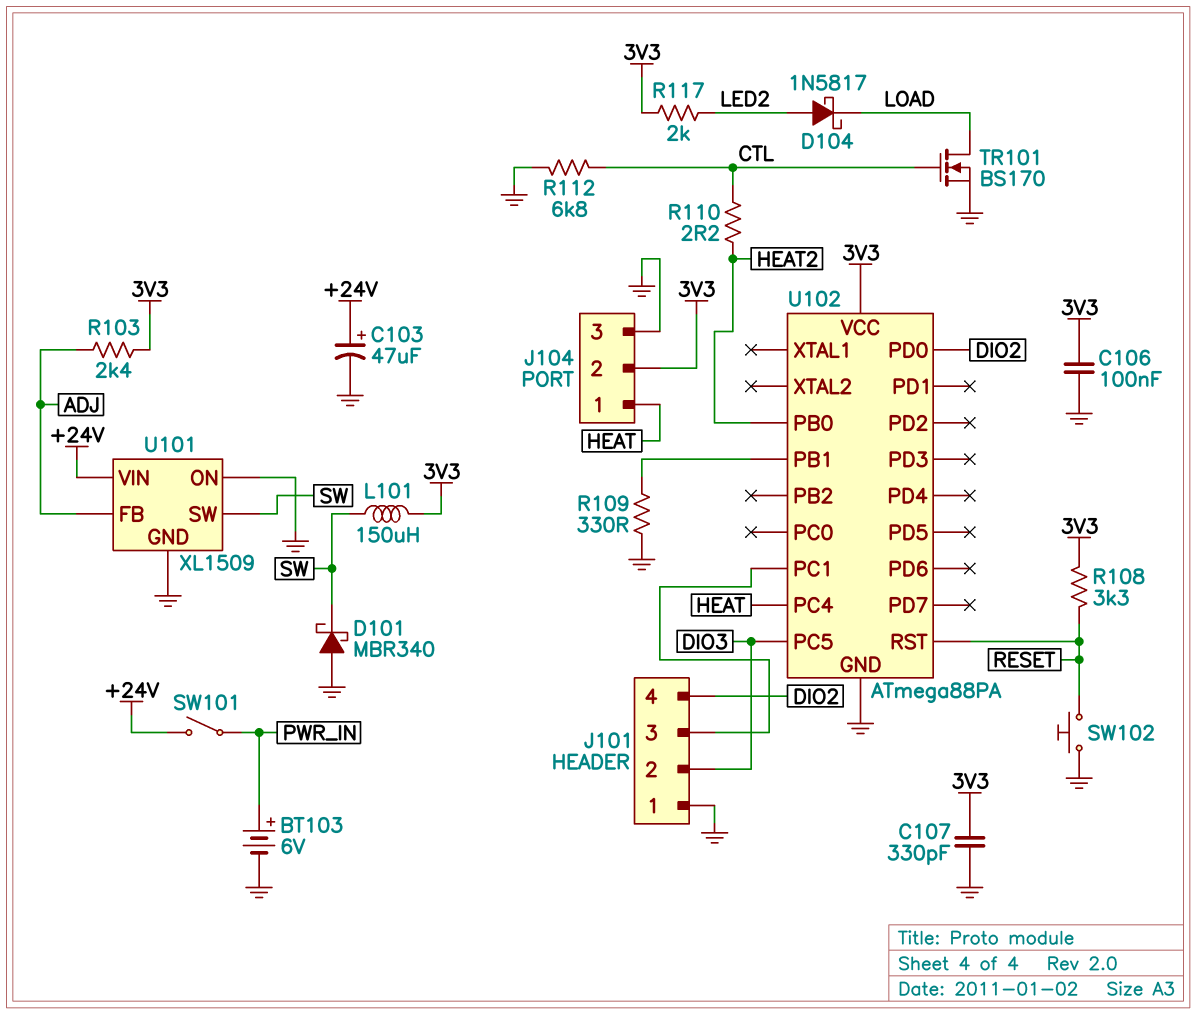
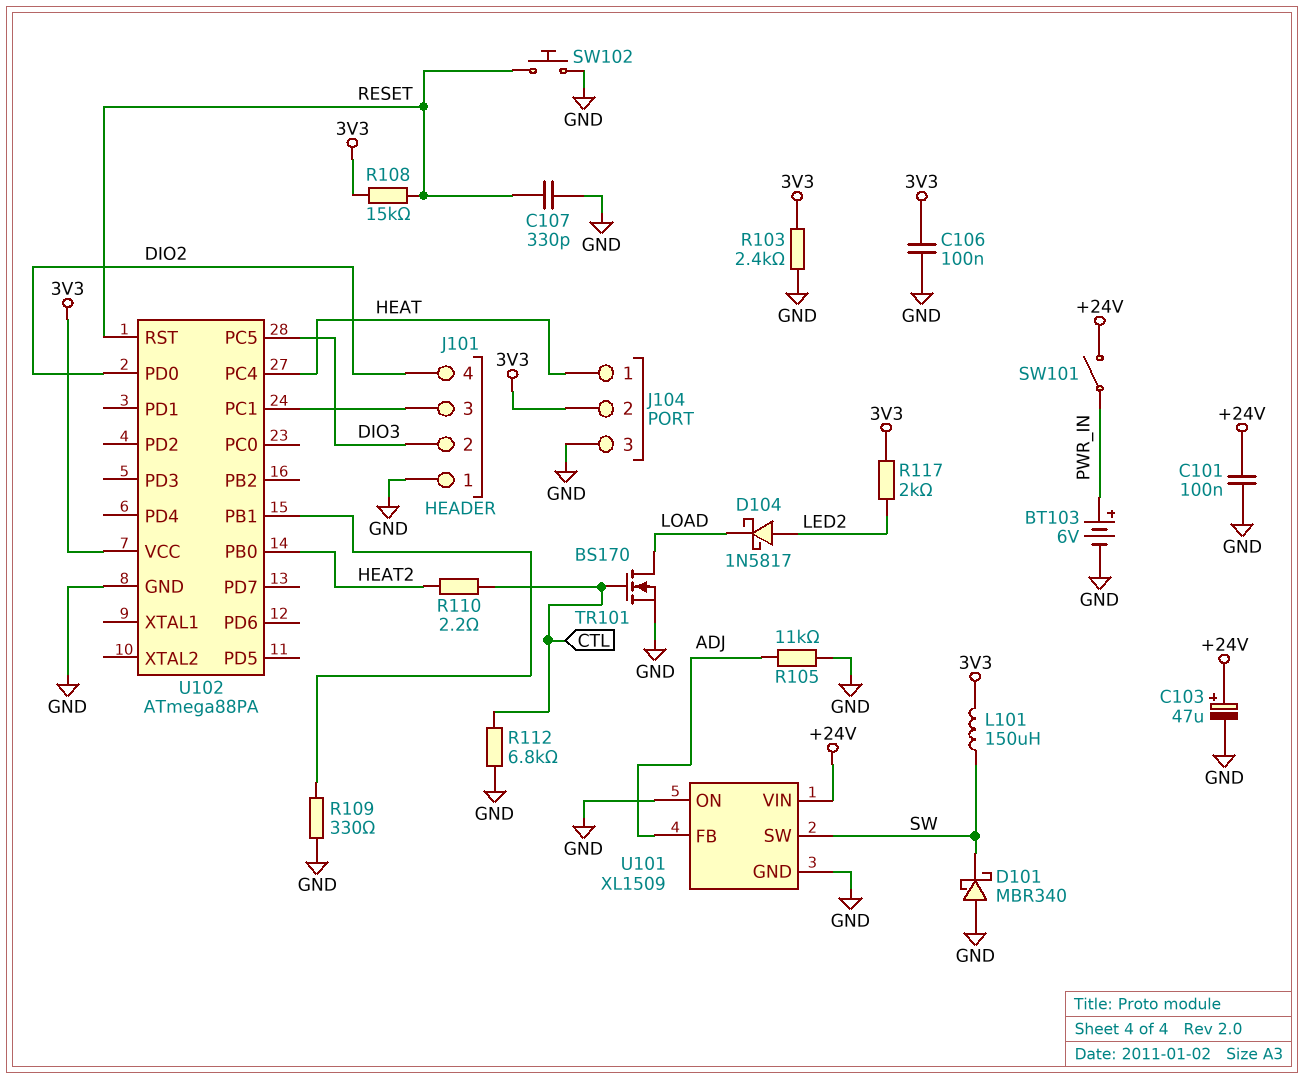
C101: none -> 100nF (+24V, GND)
C107: 330pF (3V3, GND) -> 330pF (GND, RESET)
R103: 2.4k (3V3, ADJ) -> 2.4k (3V3, GND)
R105: none -> 11k (ADJ, GND)
R108: 3.3k (3V3, RESET) -> 15k (3V3, RESET)

